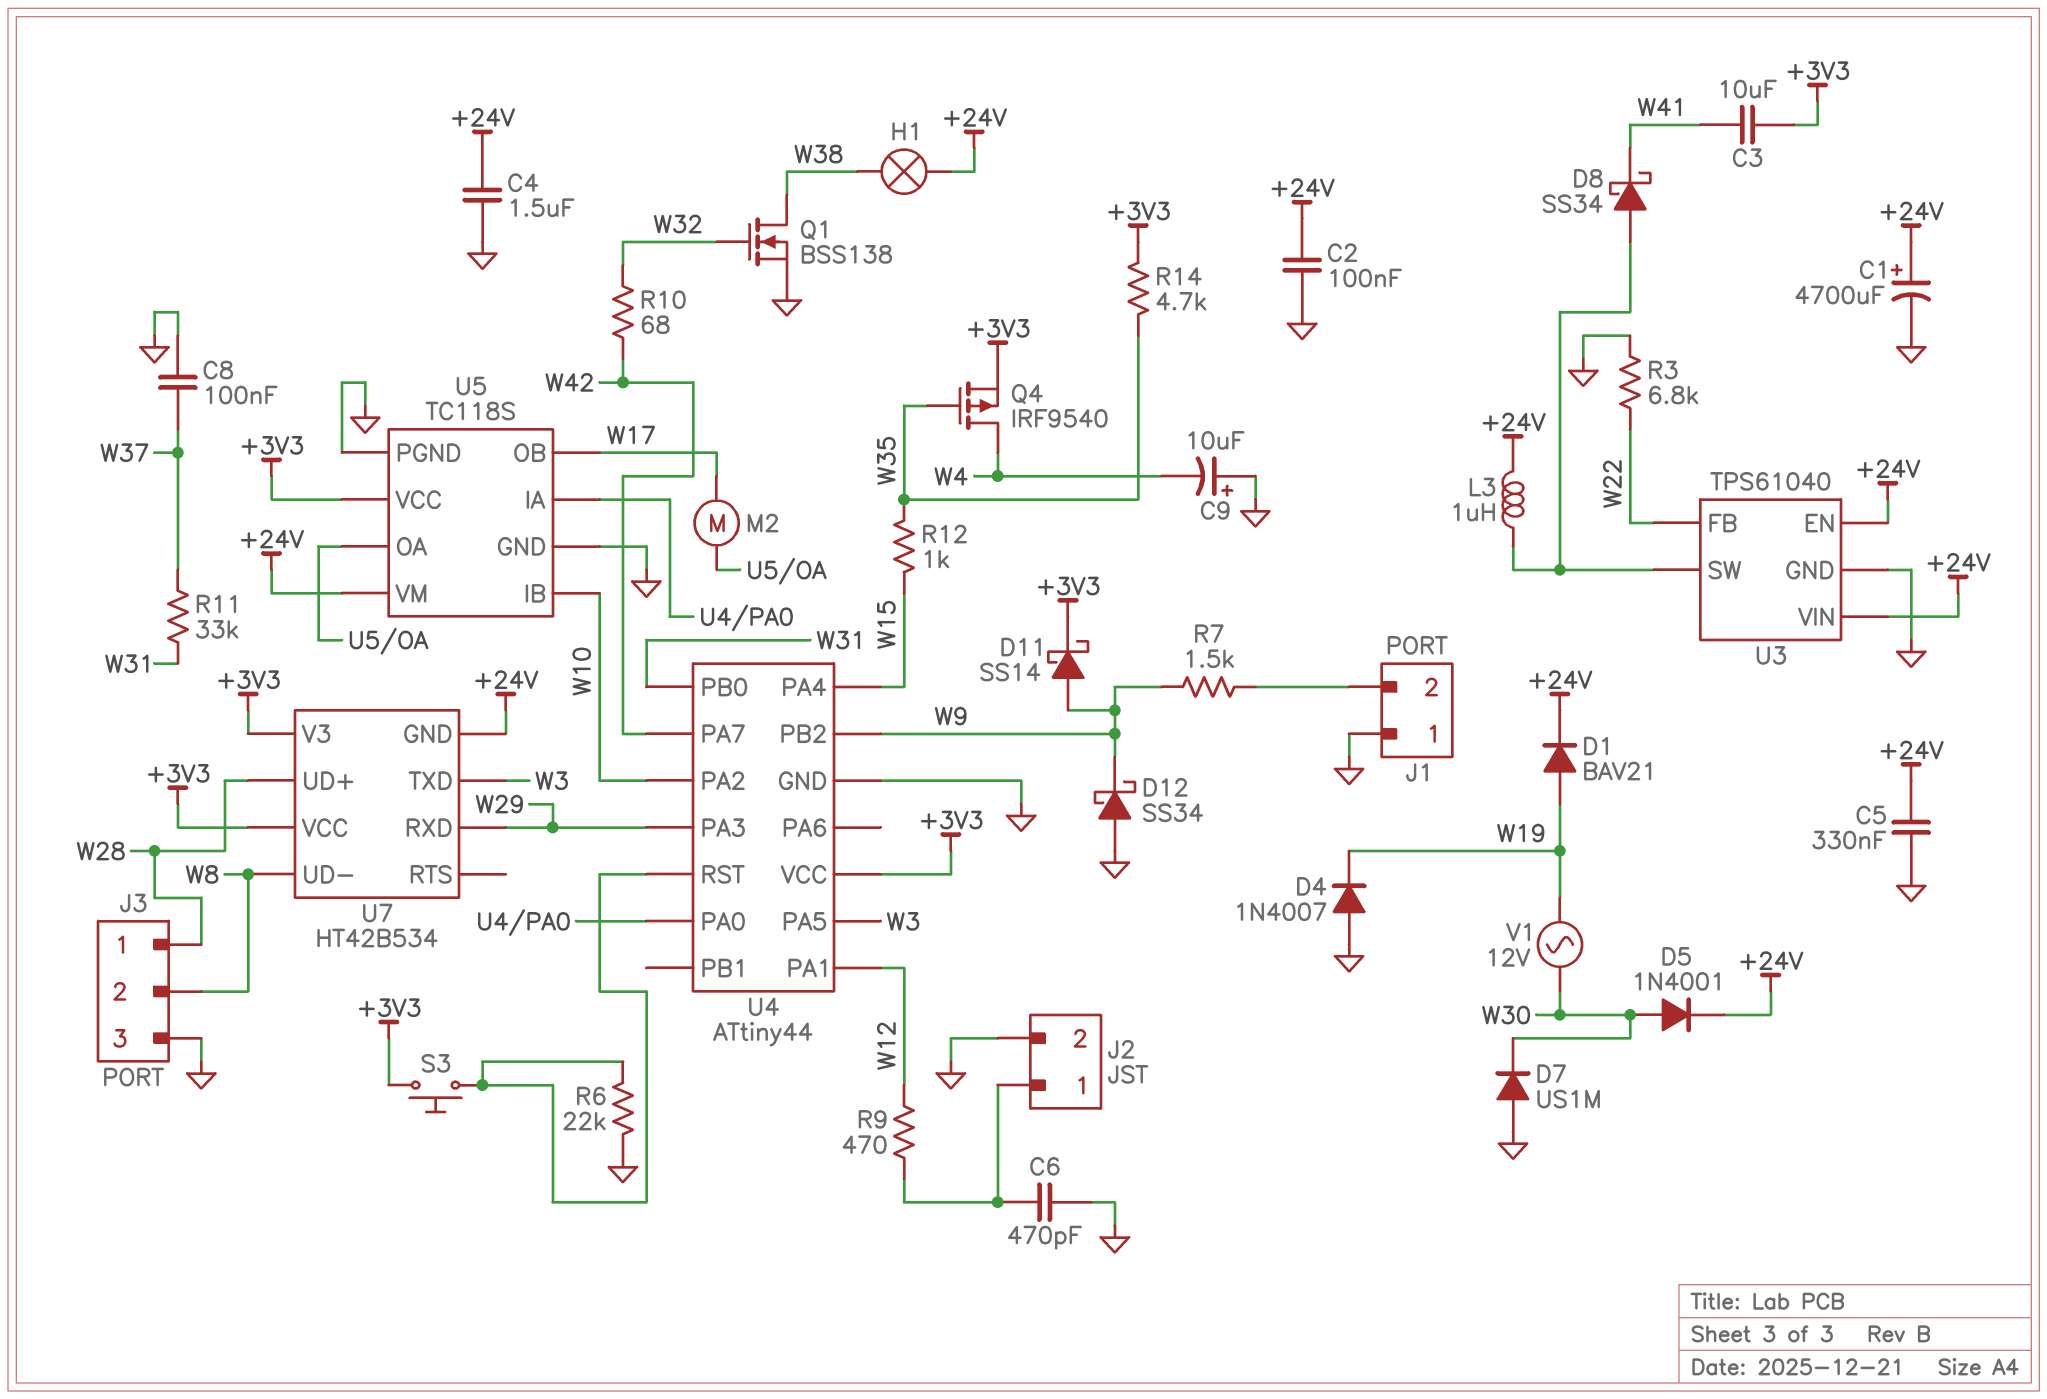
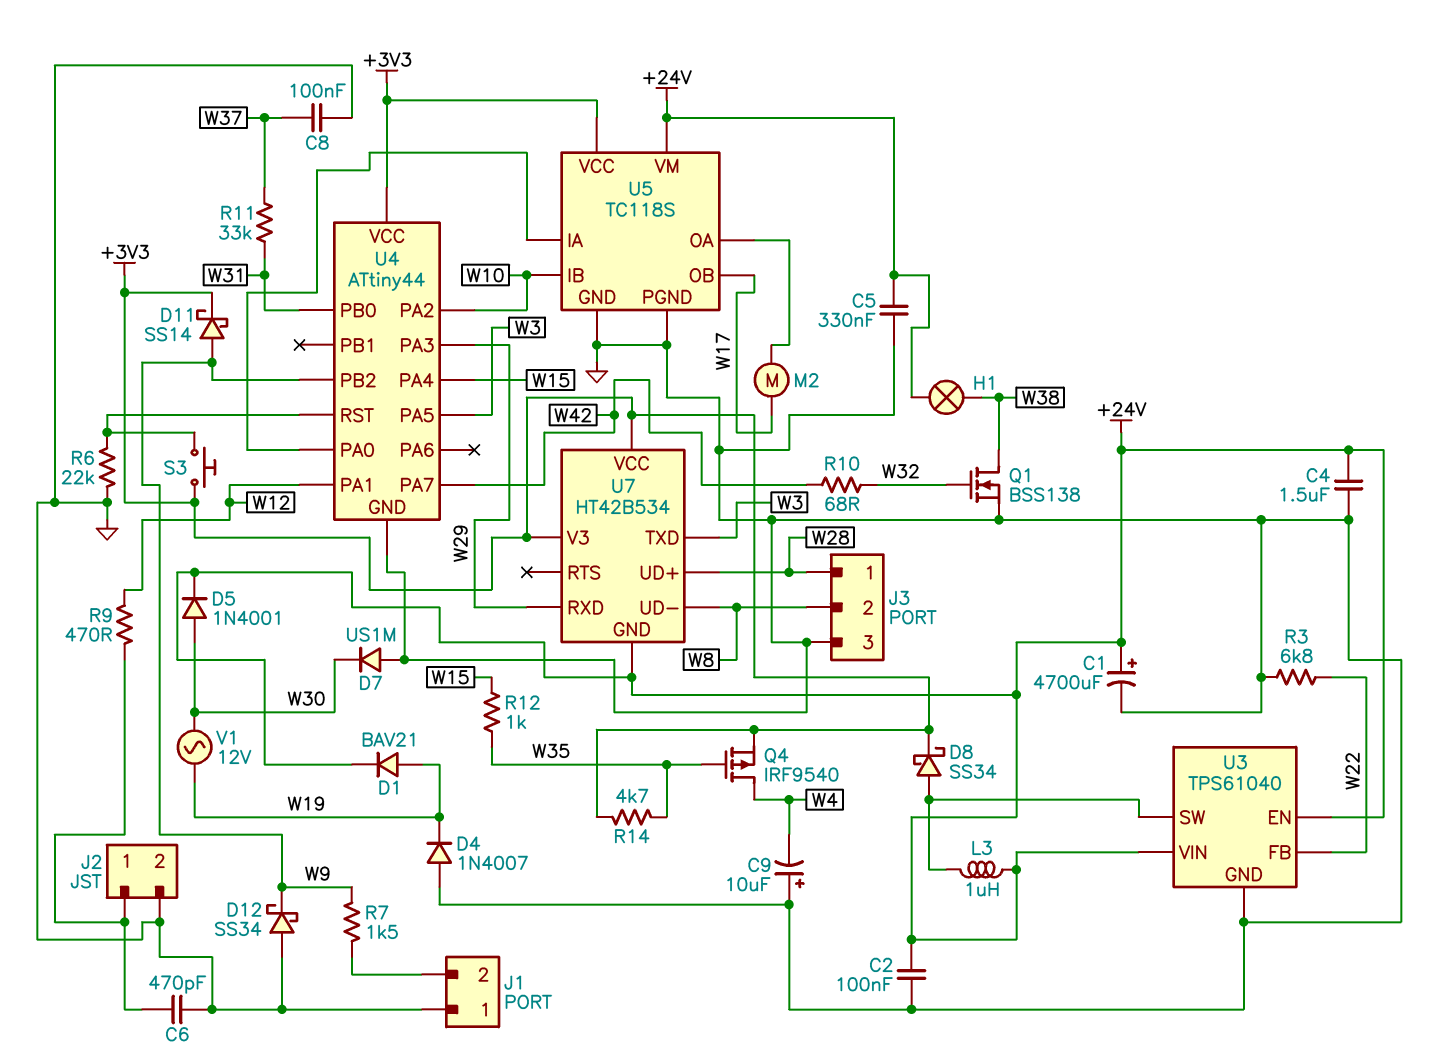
C3: 10uF (+3V3, W41) -> none
D8: schottky SS34 (A U3/SW, K W41) -> schottky SS34 (A U3/SW, K +3V3)

